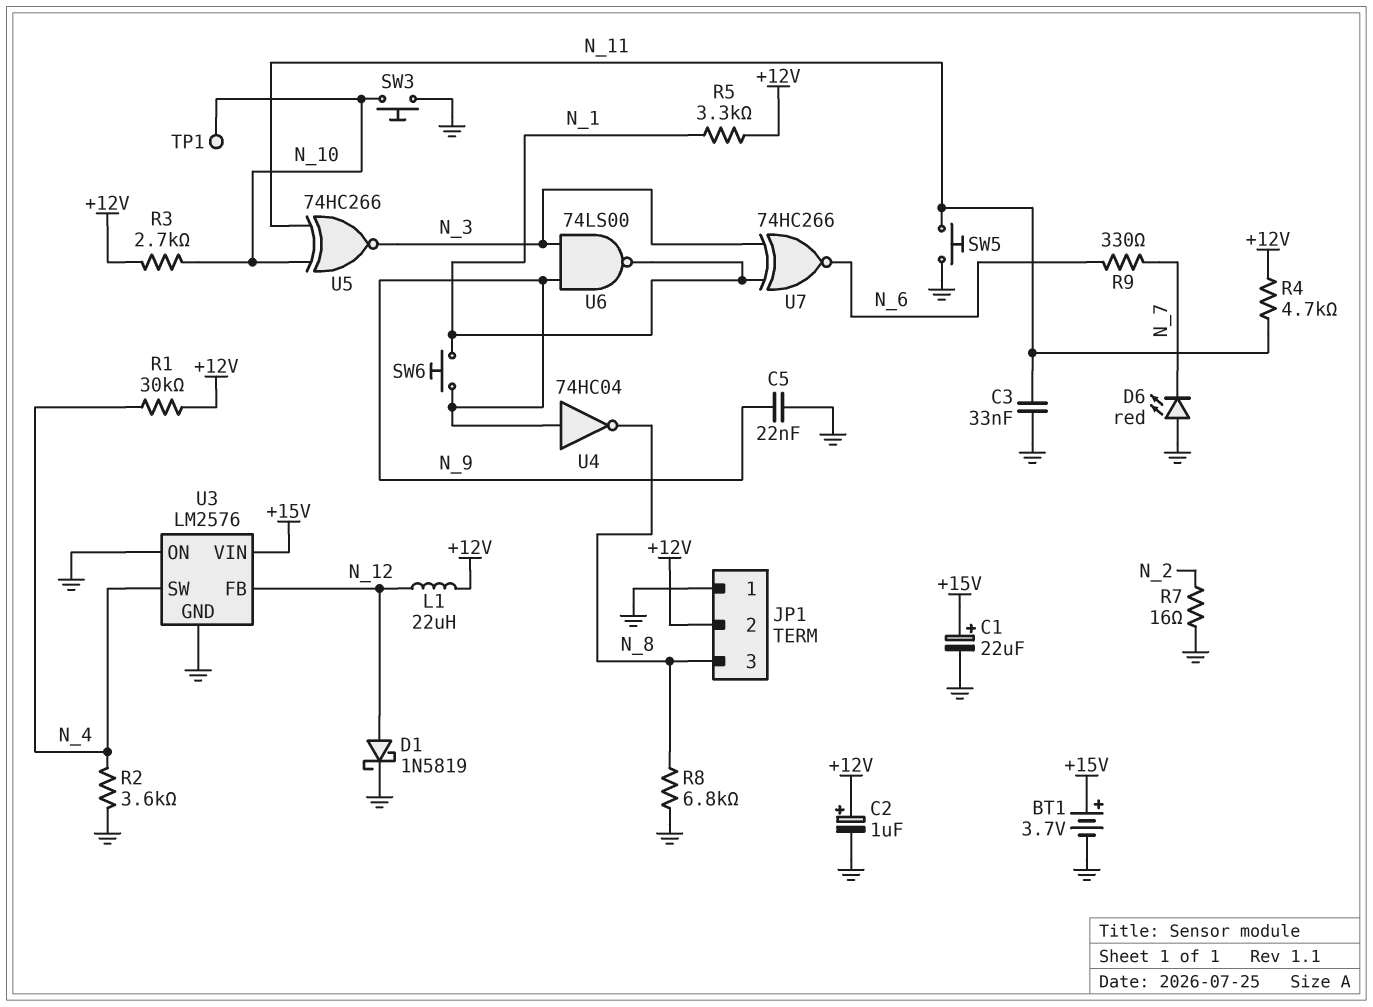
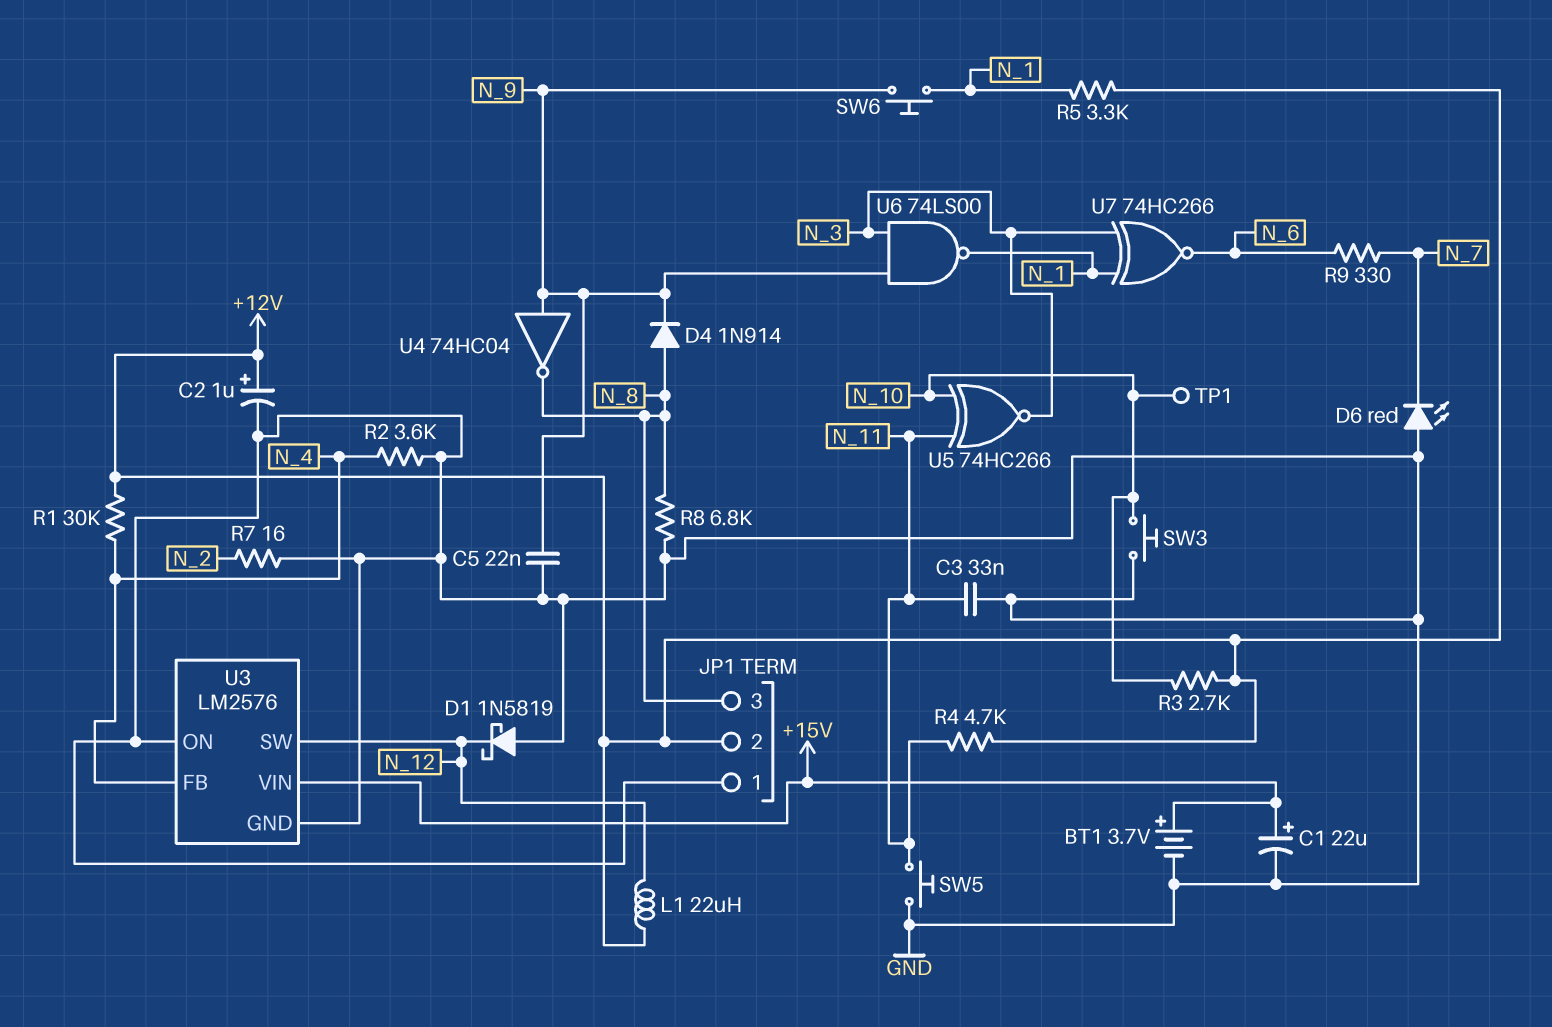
D1: schottky 1N5819 (A N_12, K GND) -> schottky 1N5819 (A GND, K N_12)
D4: none -> diode 1N914 (A N_8, K N_9)
U3 pin FB: N_12 -> N_4
U3 pin SW: N_4 -> N_12

